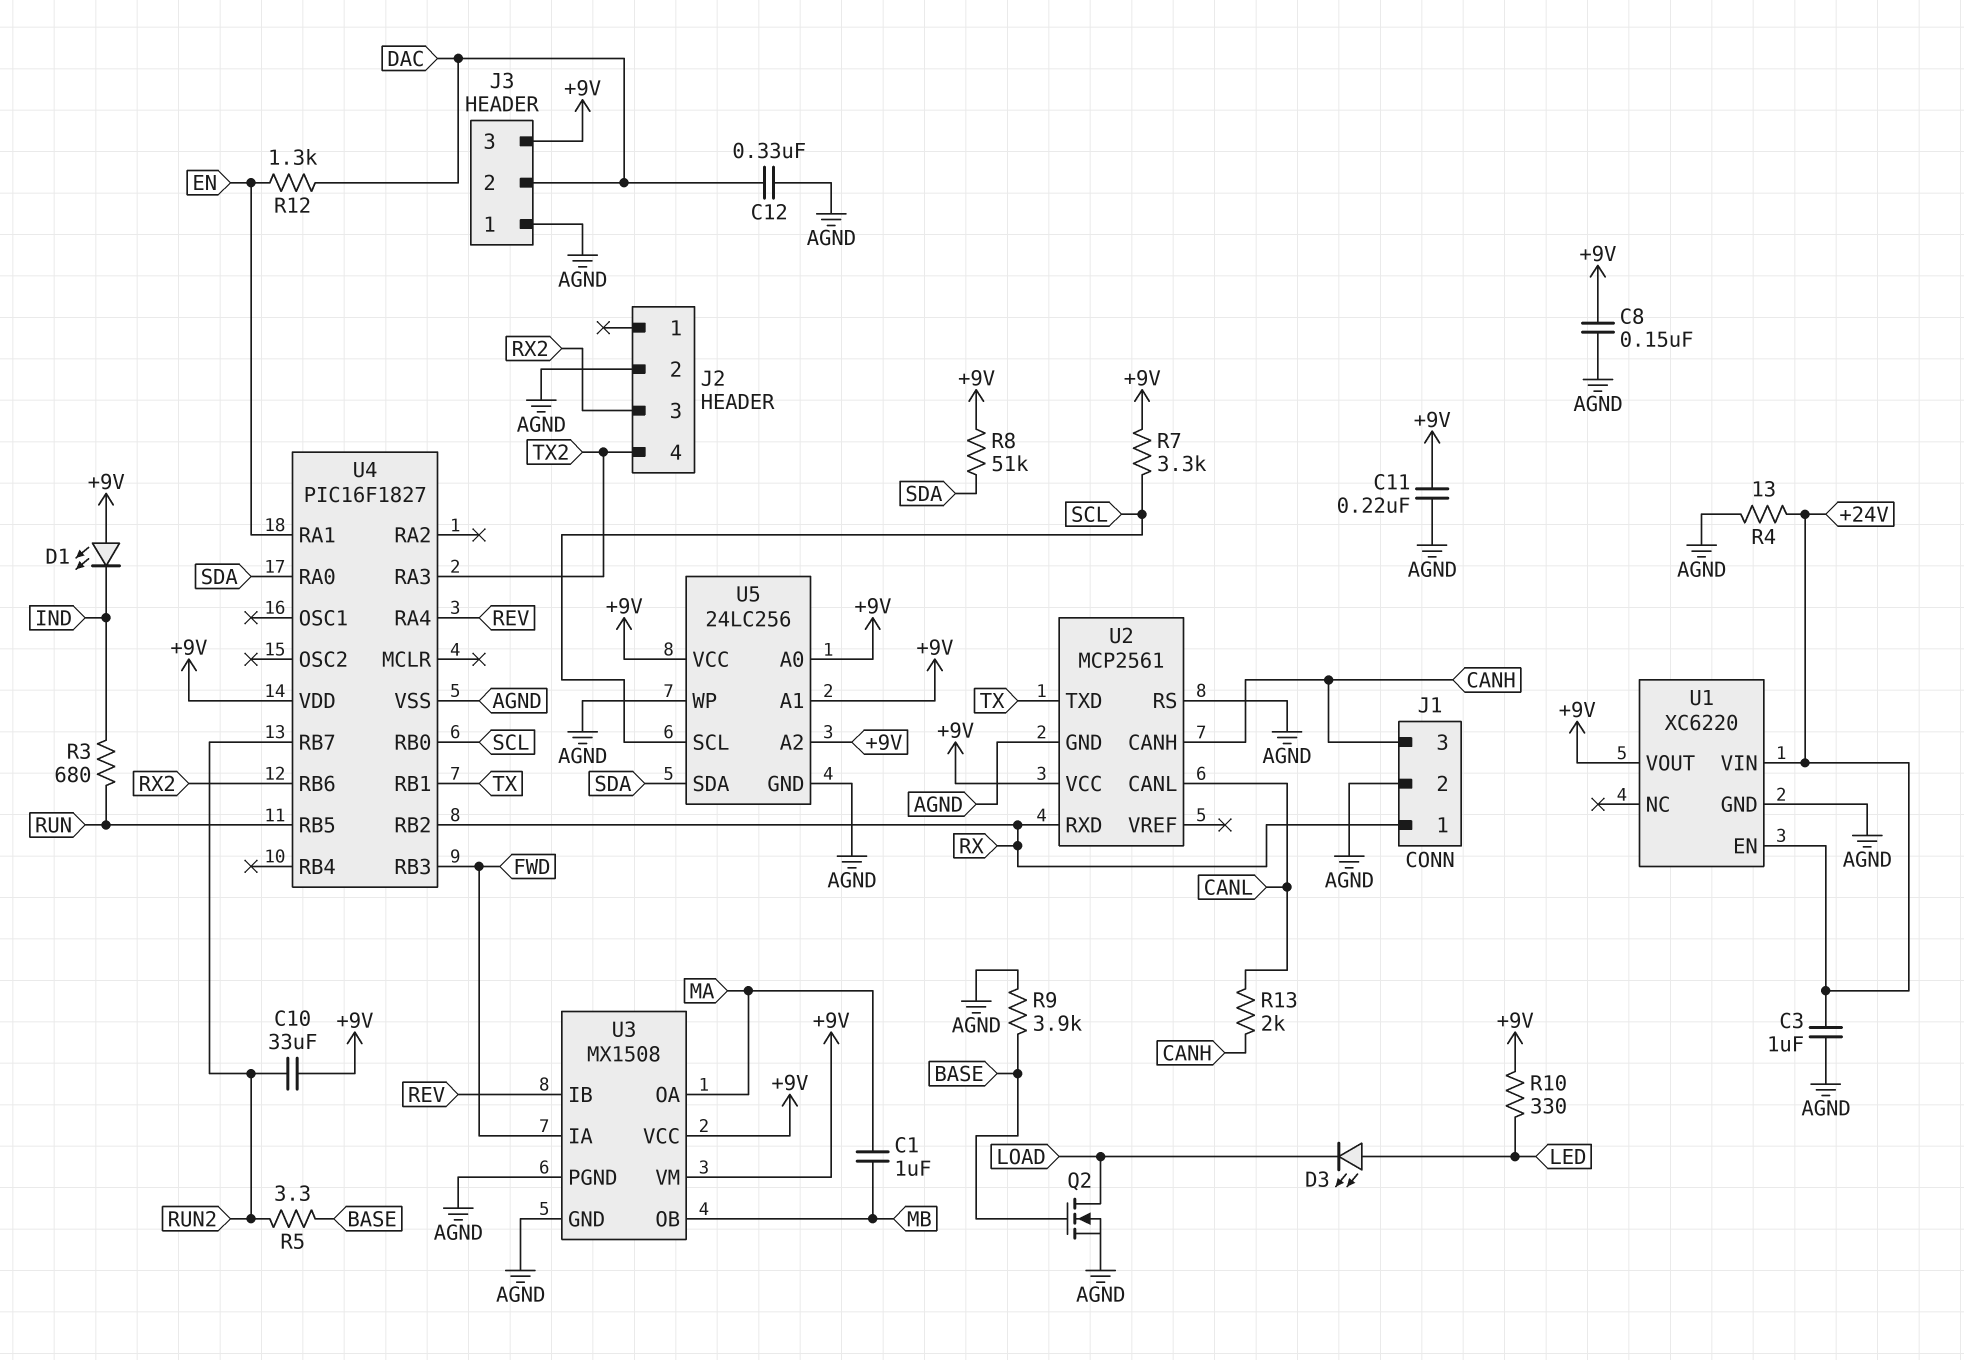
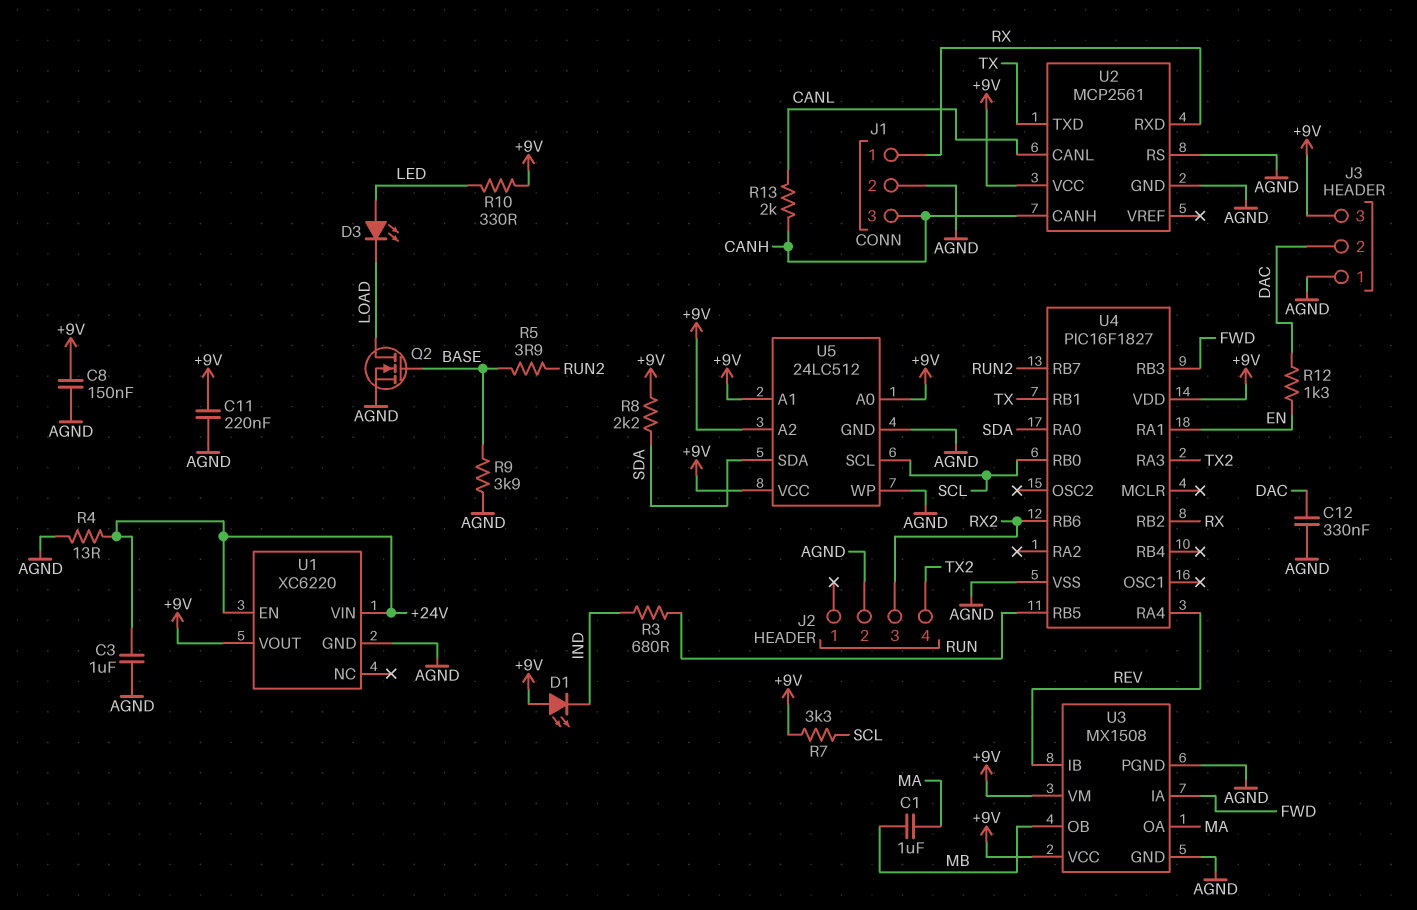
C10: 33uF (+9V, RUN2) -> none
R5: 3.3 (BASE, RUN2) -> 3.9 (BASE, RUN2)
R8: 51k (+9V, SDA) -> 2.2k (+9V, SDA)
U5: 24LC256 -> 24LC512

